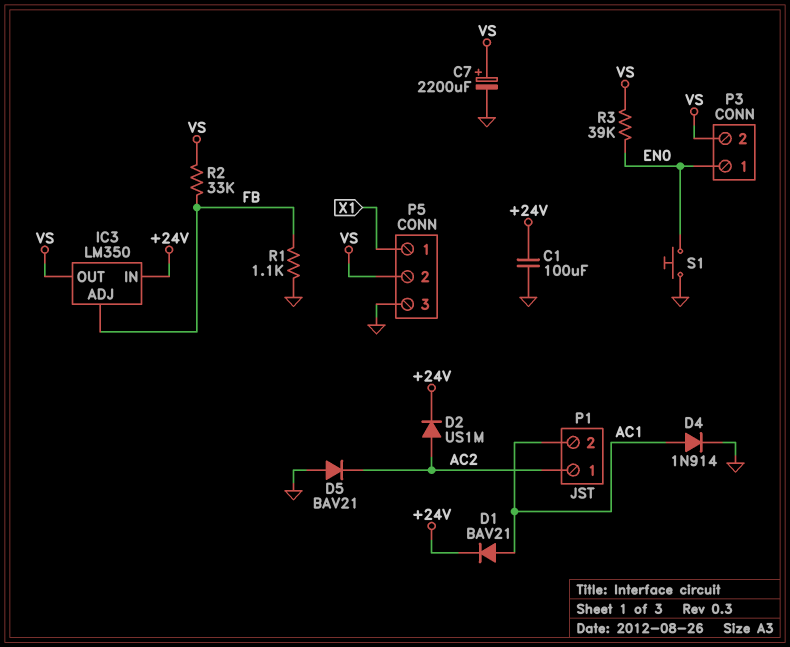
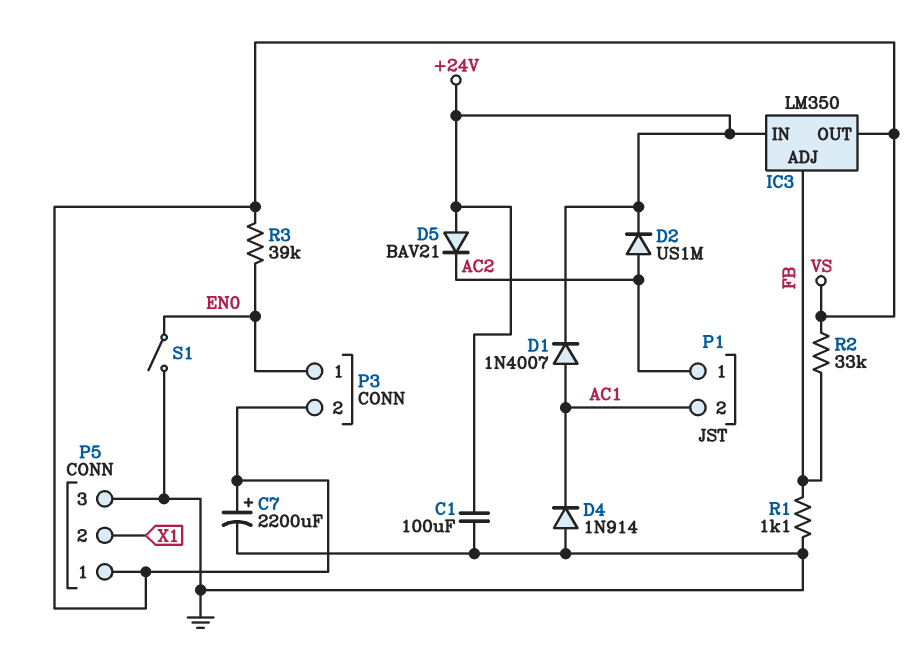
D1: diode BAV21 (A AC1, K +24V) -> diode 1N4007 (A AC1, K +24V)
D4: diode 1N914 (A AC1, K GND) -> diode 1N914 (A GND, K AC1)
D5: diode BAV21 (A GND, K AC2) -> diode BAV21 (A +24V, K AC2)
P5 pin 1: X1 -> VS
P5 pin 2: VS -> X1
S1: button (EN0, GND) -> switch (EN0, GND)

